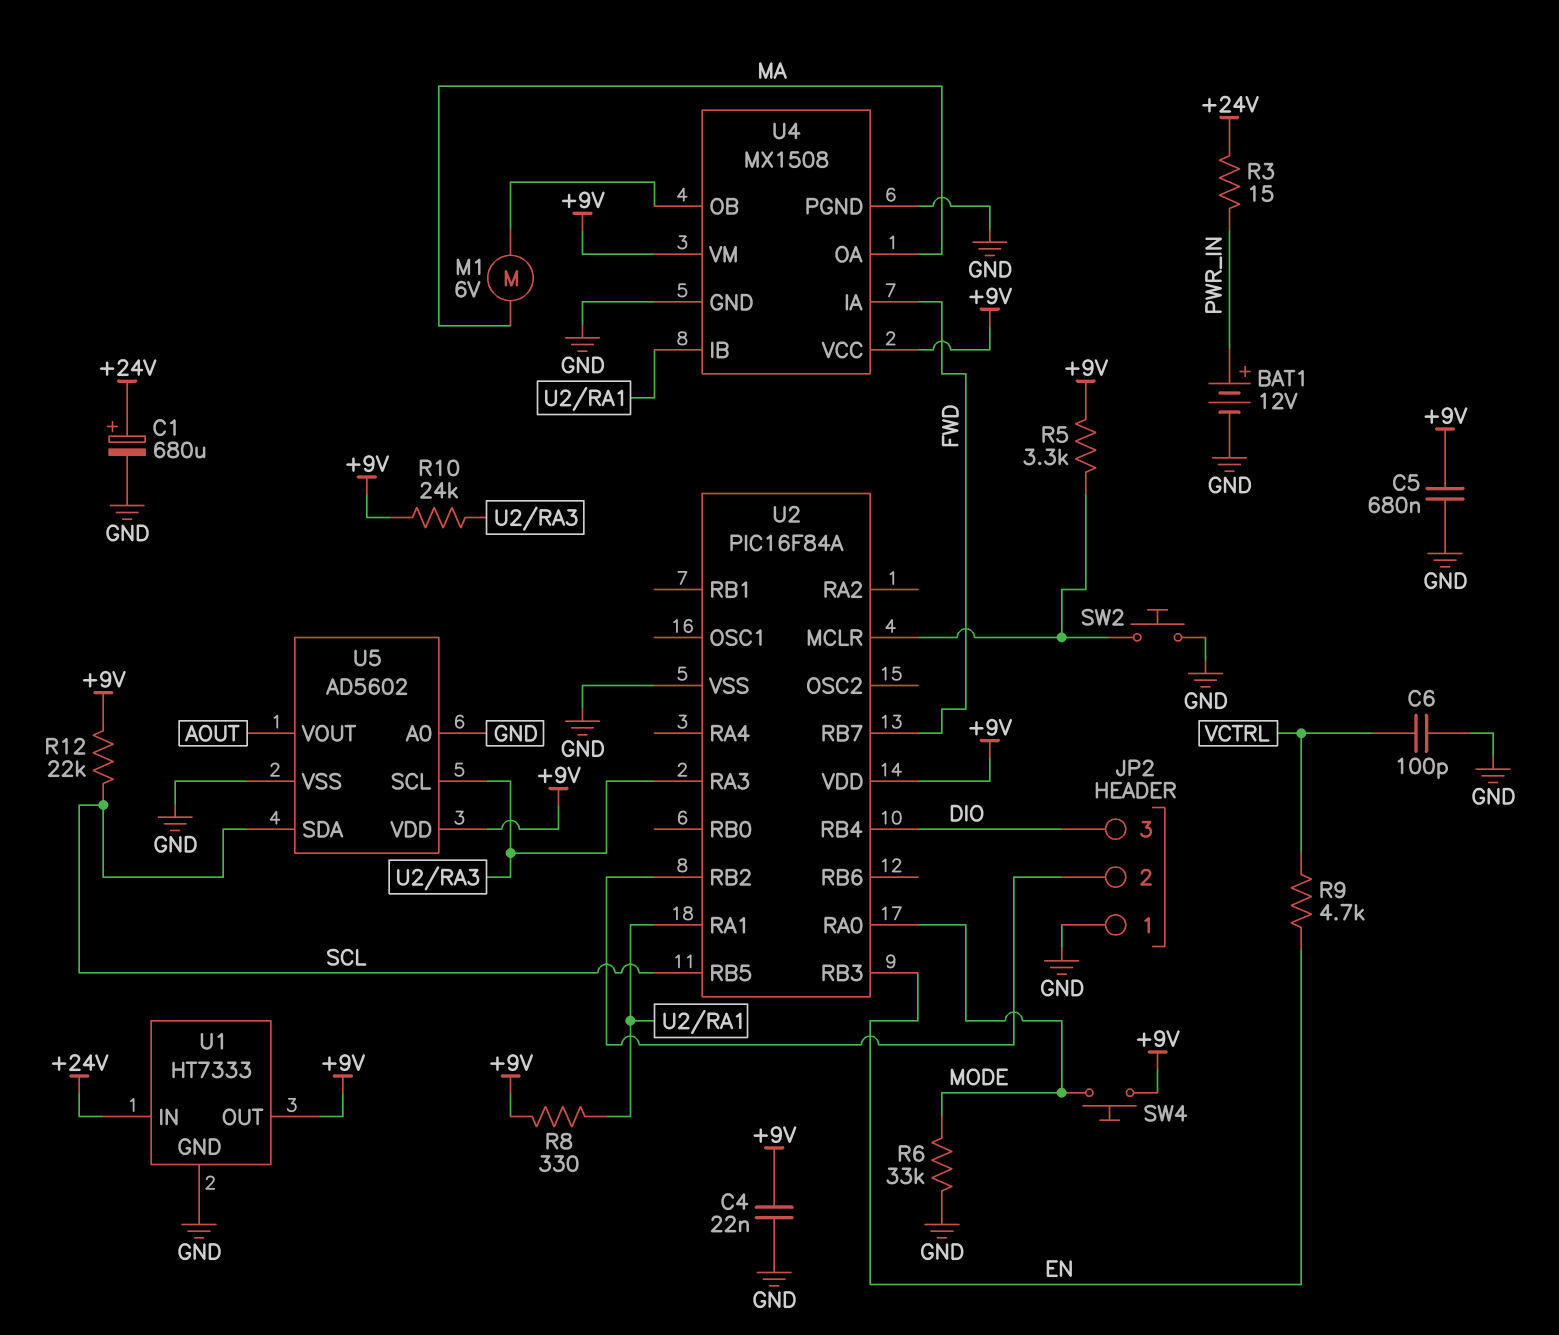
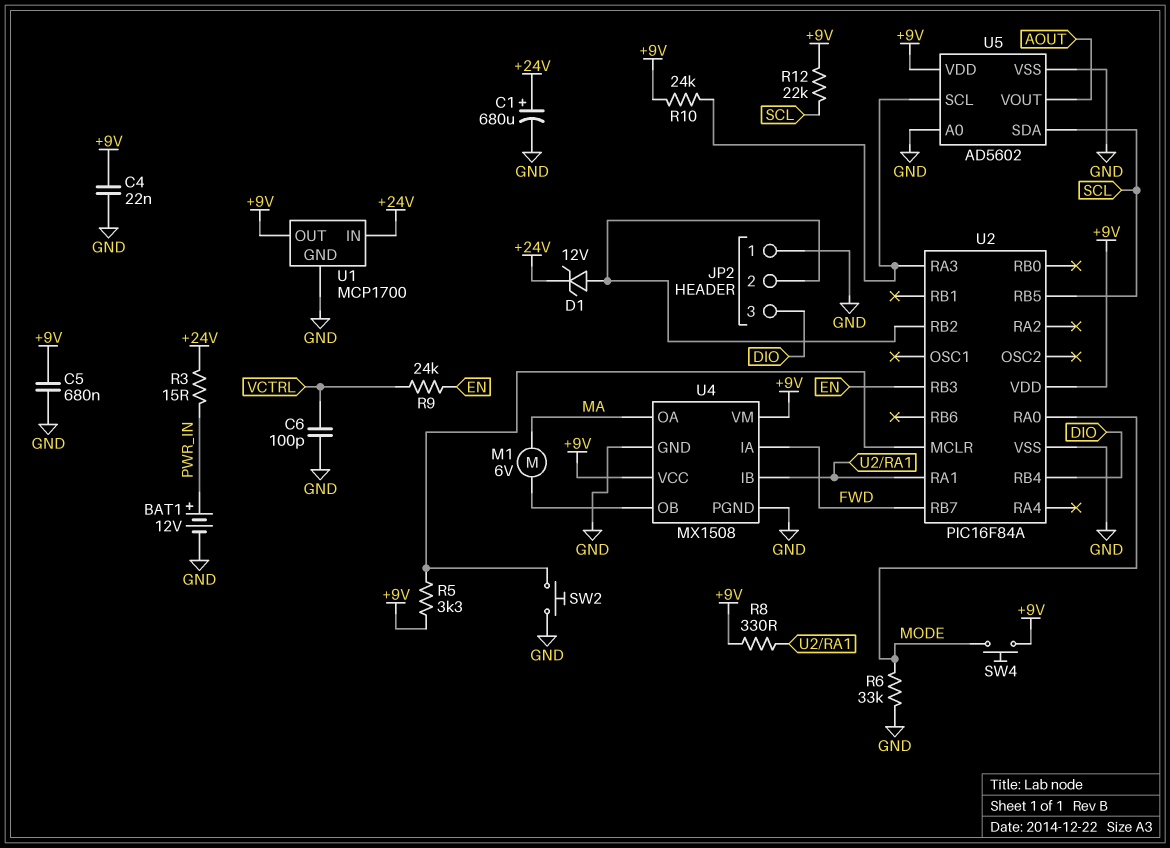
D1: none -> zener 12V (A JP2/2, K +24V)
R9: 4.7k (EN, VCTRL) -> 24k (EN, VCTRL)
U1: HT7333 -> MCP1700

